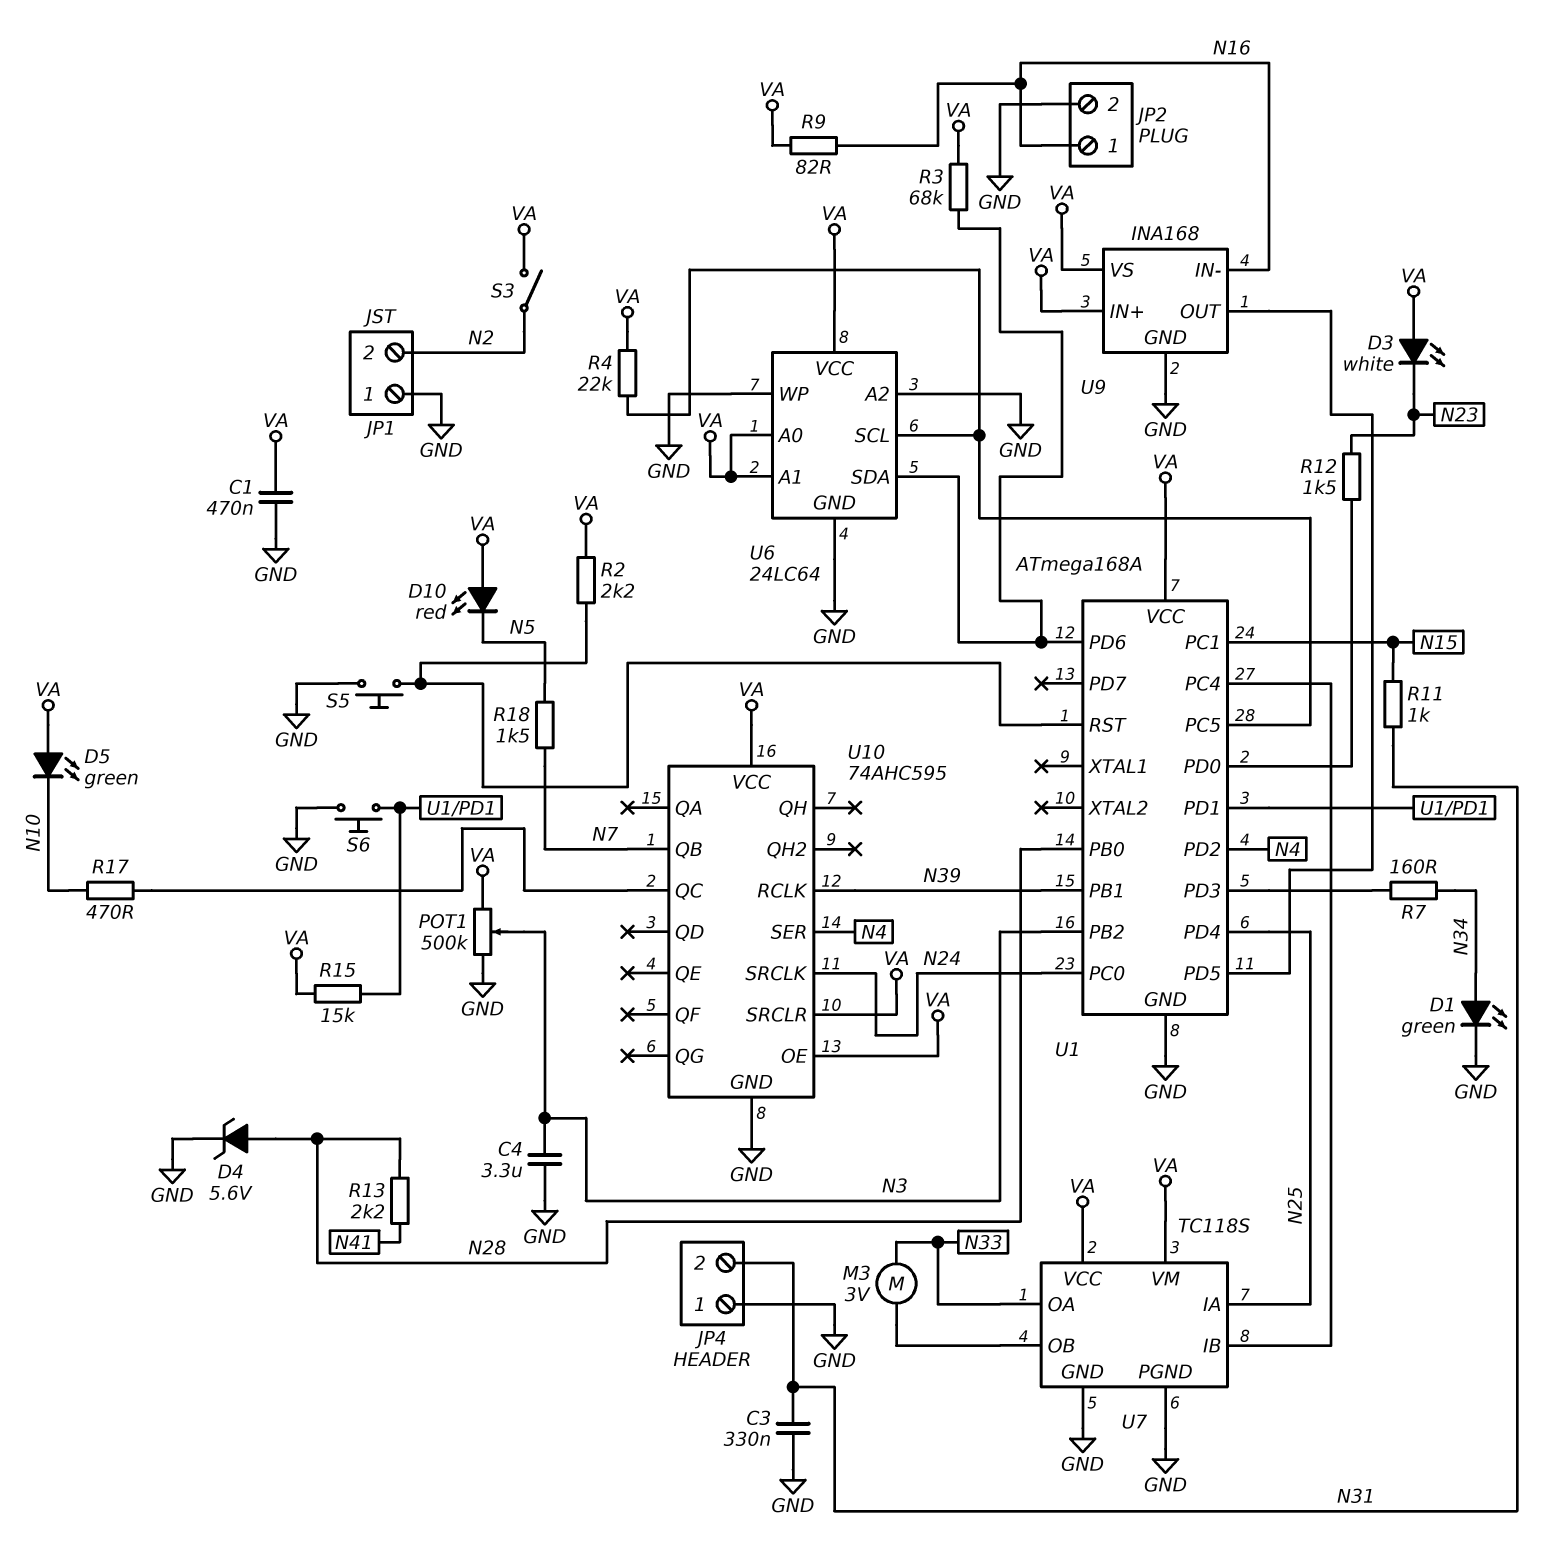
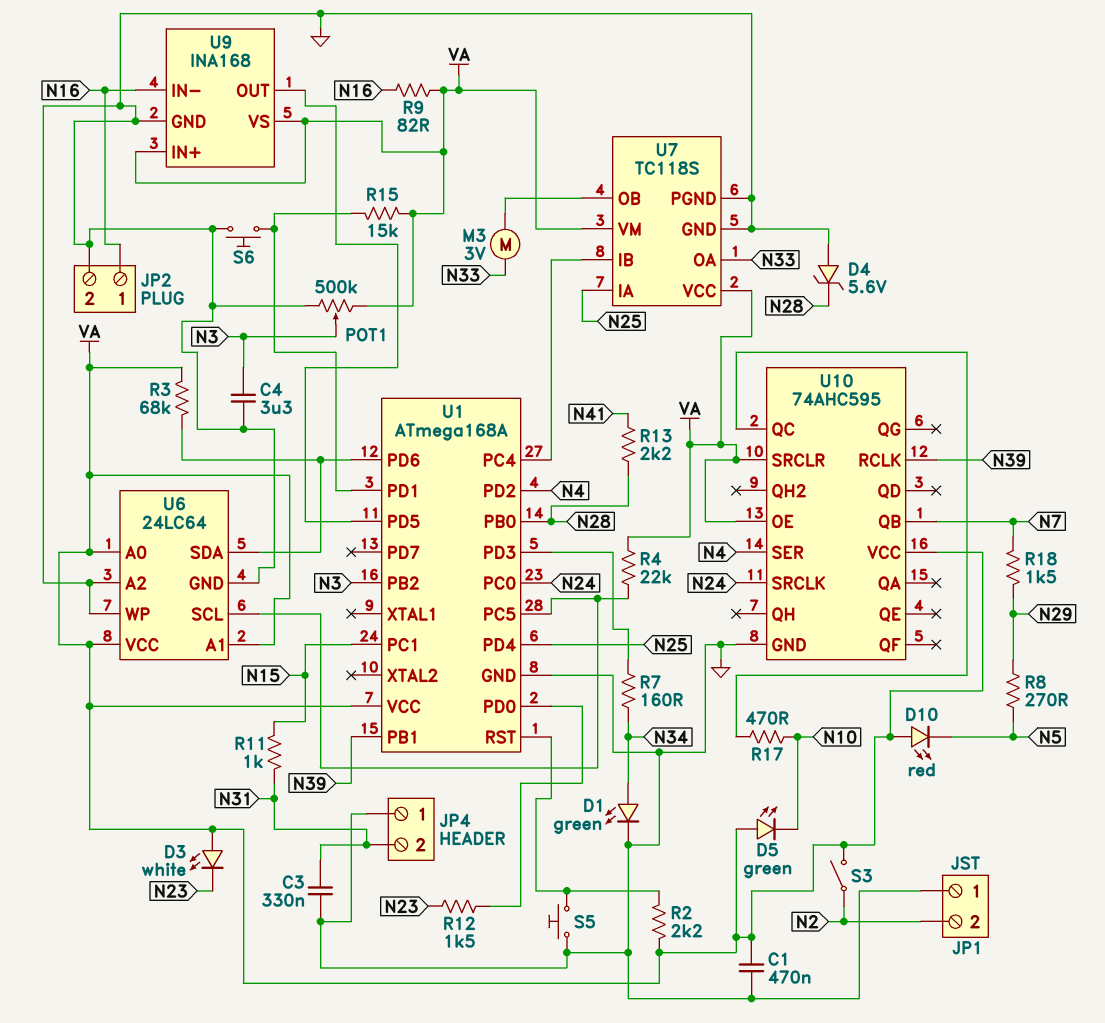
D4: zener 5.6V (A N28, K GND) -> zener 5.6V (A GND, K N28)
R8: none -> 270 (N5, N29)
R18: 1.5k (N5, N7) -> 1.5k (N7, N29)

